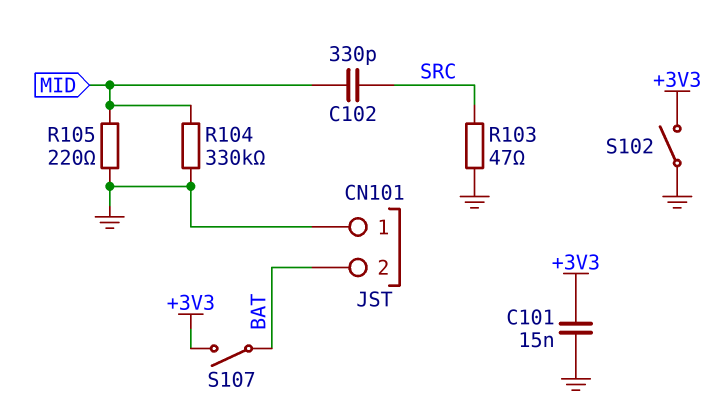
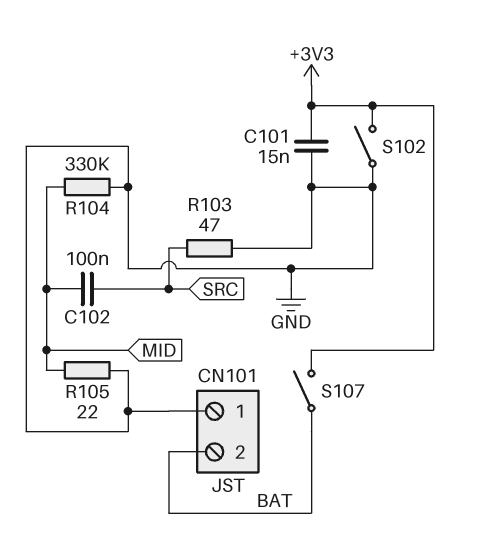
C102: 330pF (MID, SRC) -> 100nF (MID, SRC)
R105: 220 (GND, MID) -> 22 (GND, MID)

